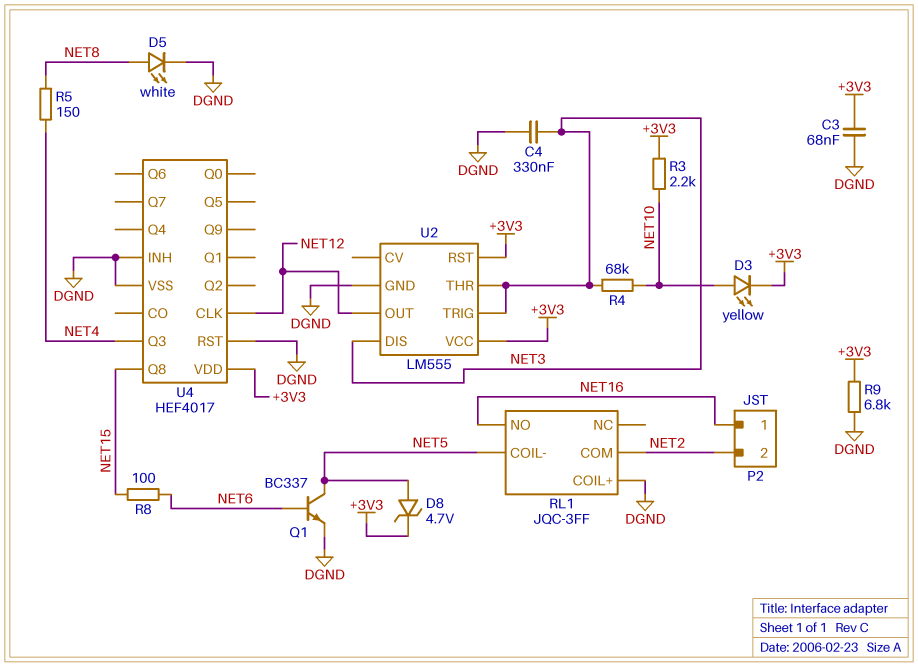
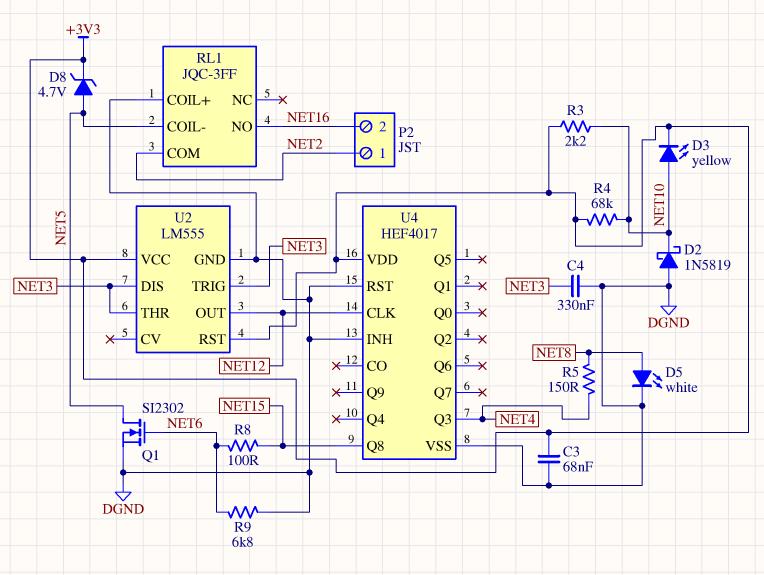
D2: none -> schottky 1N5819 (A DGND, K NET10)
P2 pin 1: NET16 -> NET2
P2 pin 2: NET2 -> NET16
Q1: NPN BC337 (B NET6, C NET5, E DGND) -> NMOS SI2302 (G NET6, D NET5, S DGND)
R4: 68k (NET3, NET10) -> 68k (+3V3, NET10)
R9: 6.8k (+3V3, DGND) -> 6.8k (DGND, NET6)

